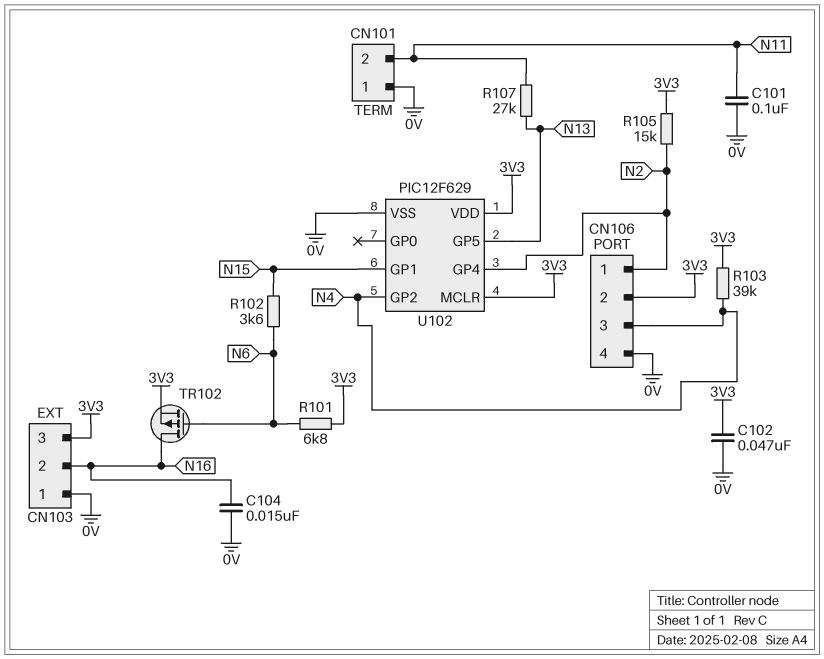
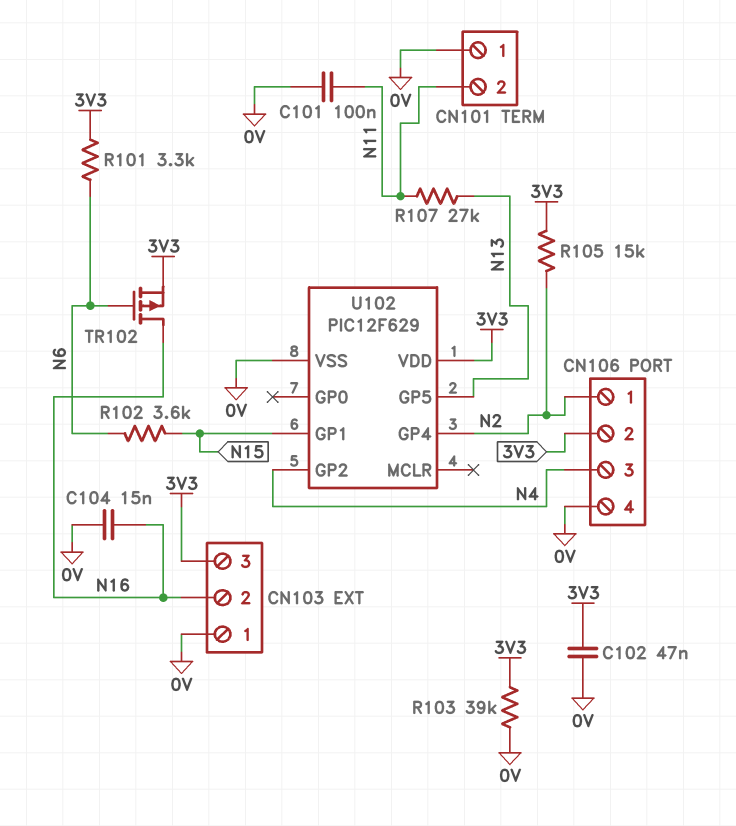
R101: 6.8k (3V3, N6) -> 3.3k (3V3, N6)
R103: 39k (3V3, N4) -> 39k (0V, 3V3)
U102 pin MCLR: 3V3 -> none

